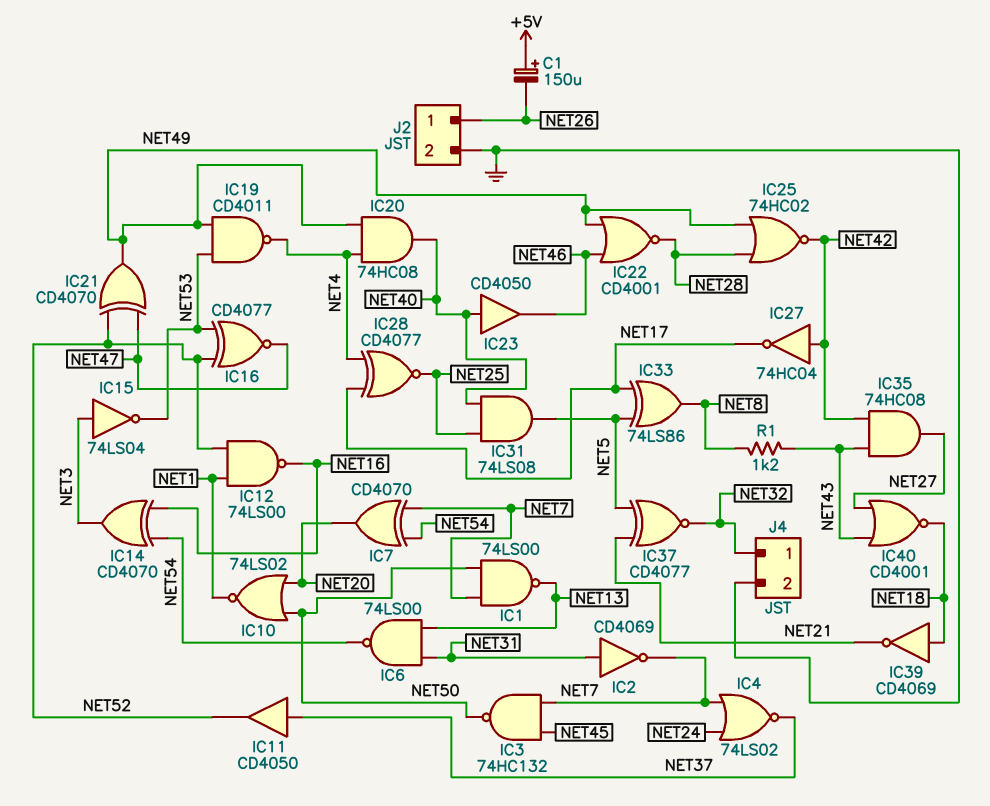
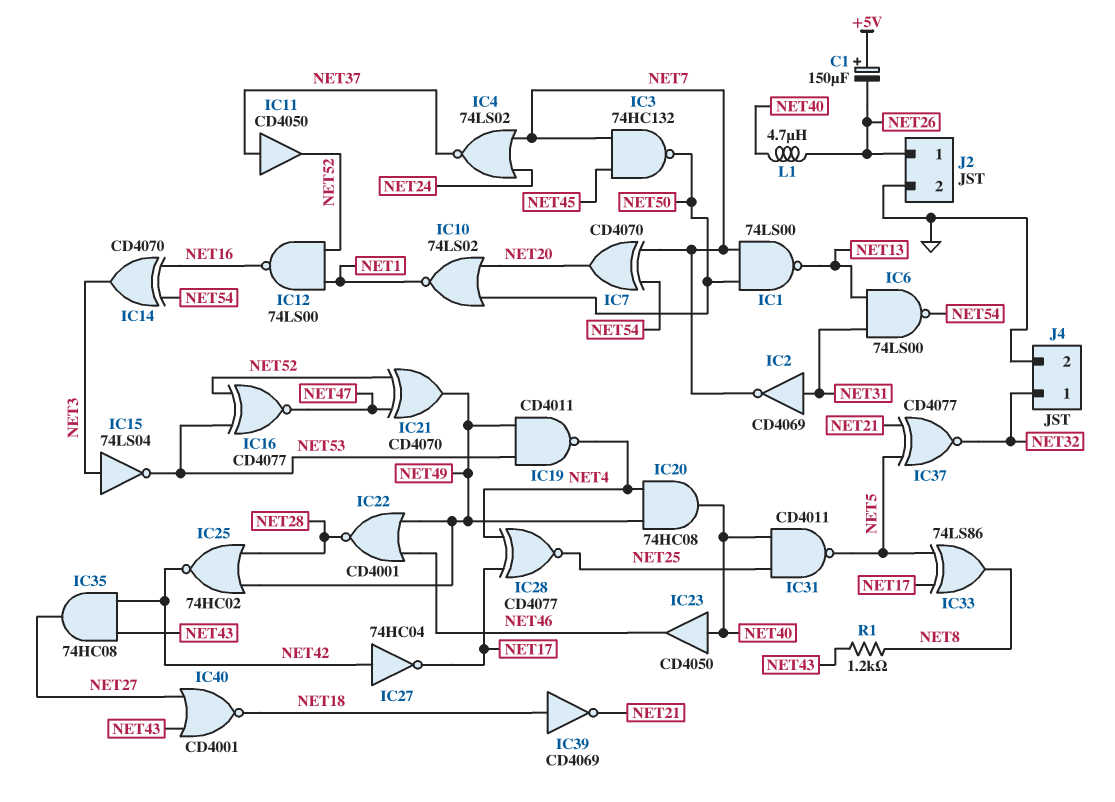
IC31: AND 74LS08 (in NET25, in NET40, out NET5) -> NAND CD4011 (in NET25, in NET40, out NET5)
L1: none -> 4.7uH (NET26, NET40)

